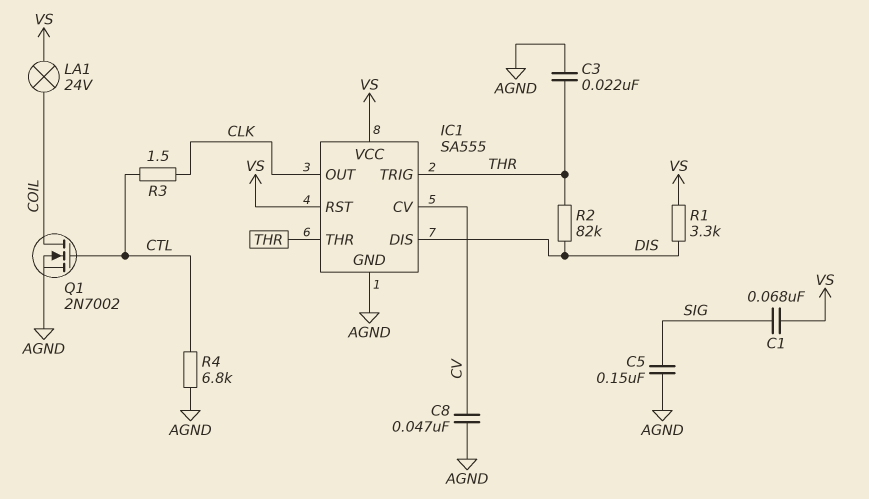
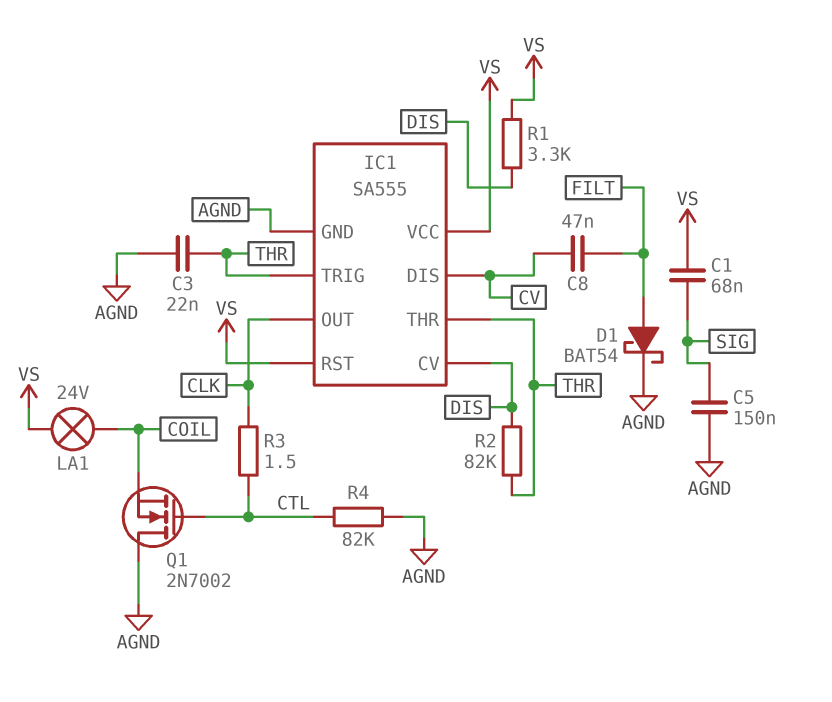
C8: 47nF (AGND, CV) -> 47nF (CV, FILT)
D1: none -> schottky BAT54 (A FILT, K AGND)
IC1 pin CV: CV -> DIS
IC1 pin DIS: DIS -> CV
Q1: NMOS 2N7002 (G CTL, D COIL, S AGND) -> NMOS 2N7002 (G CTL, D AGND, S COIL)
R4: 6.8k (AGND, CTL) -> 82k (AGND, CTL)

